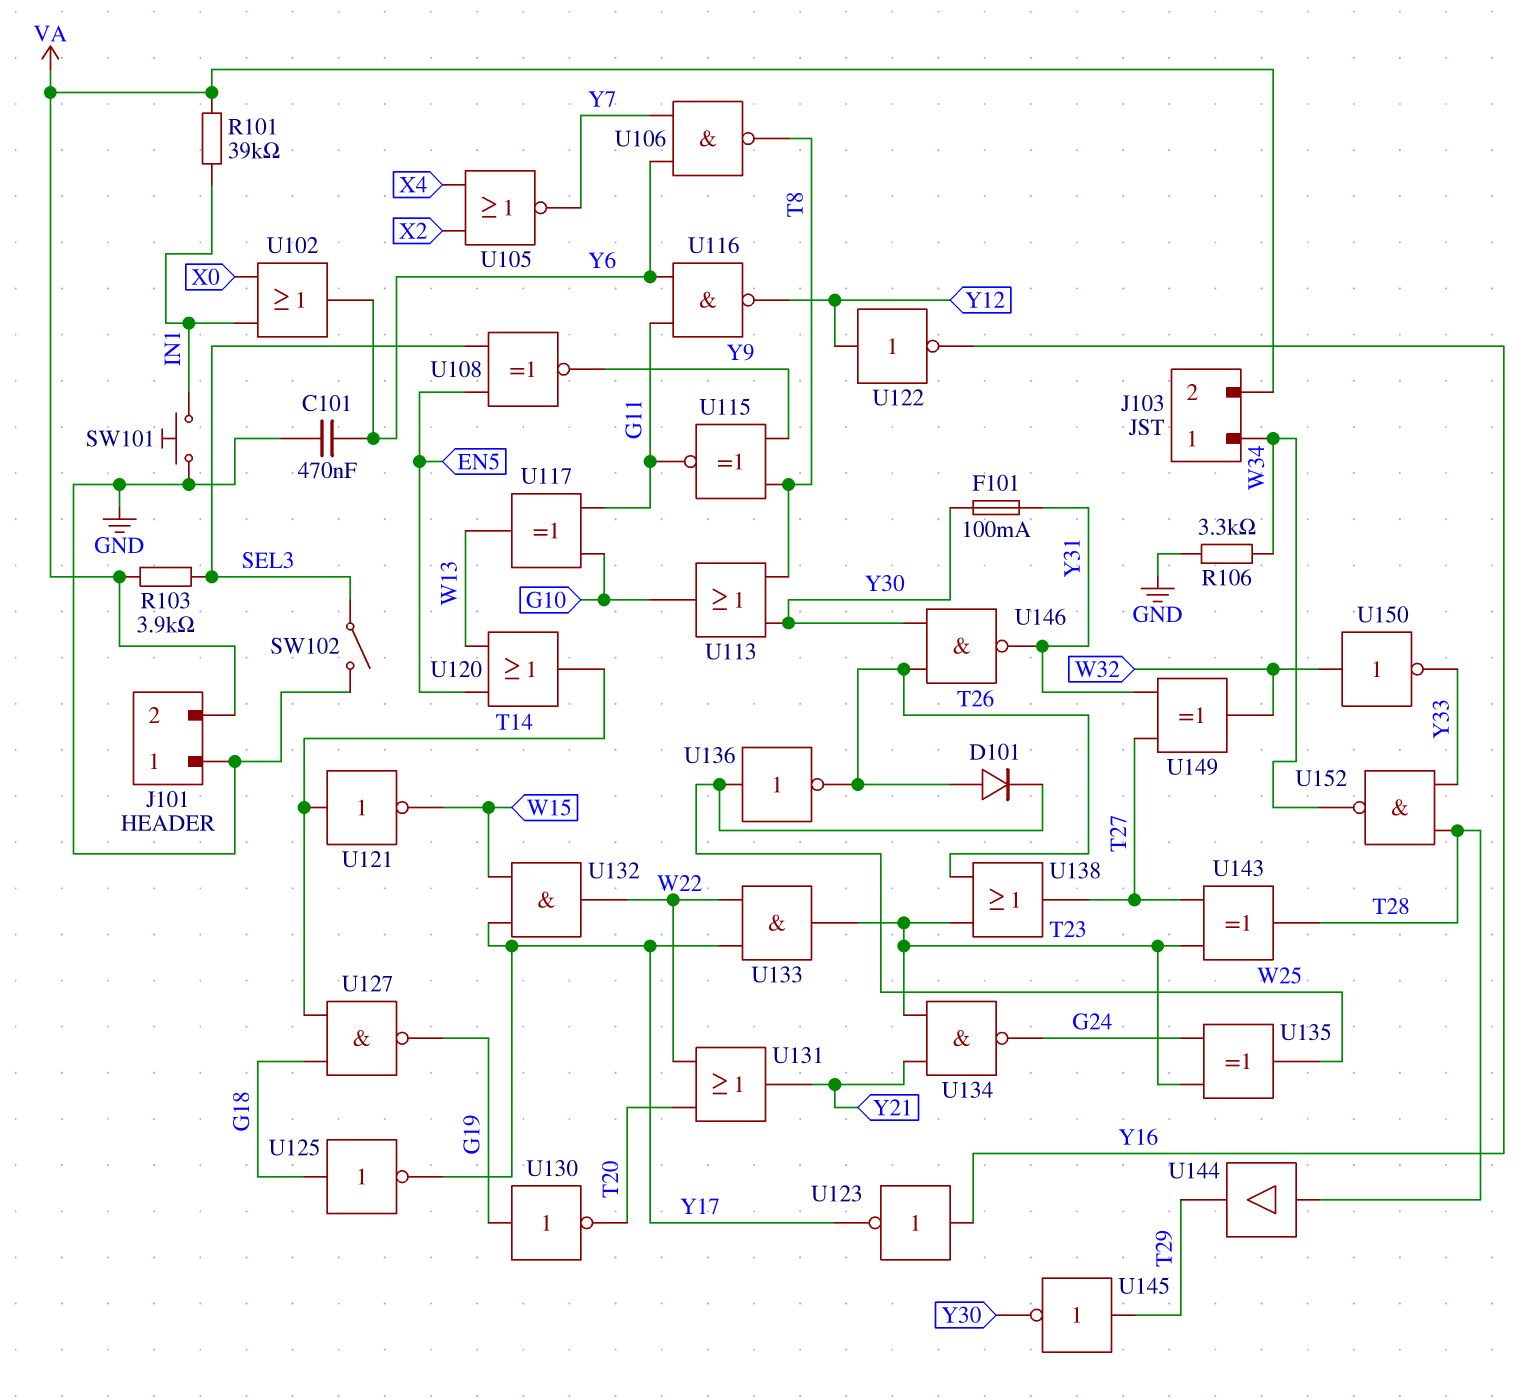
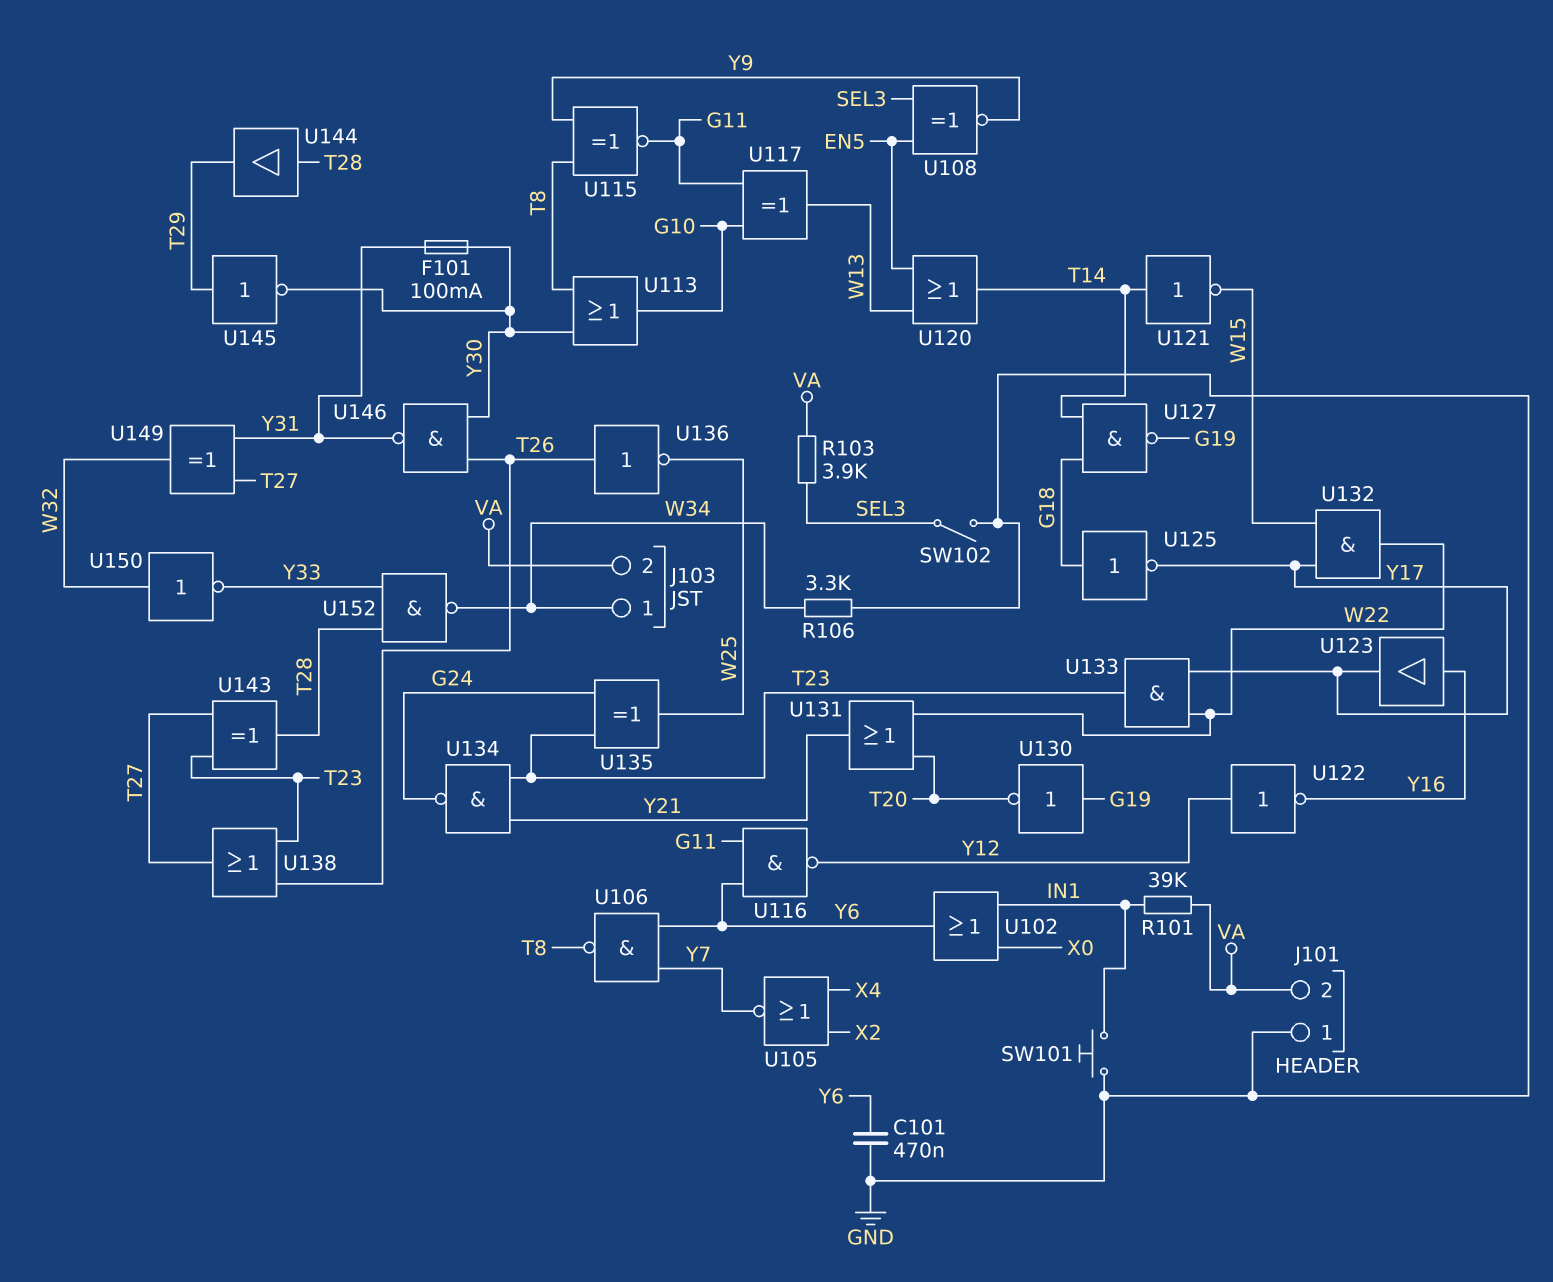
D101: diode (A T26, K W25) -> none
U123: NOT (in Y16, out Y17) -> buffer (in Y16, out Y17)
U136: NOT (in W25, out T26) -> NOT (in T26, out W25)

